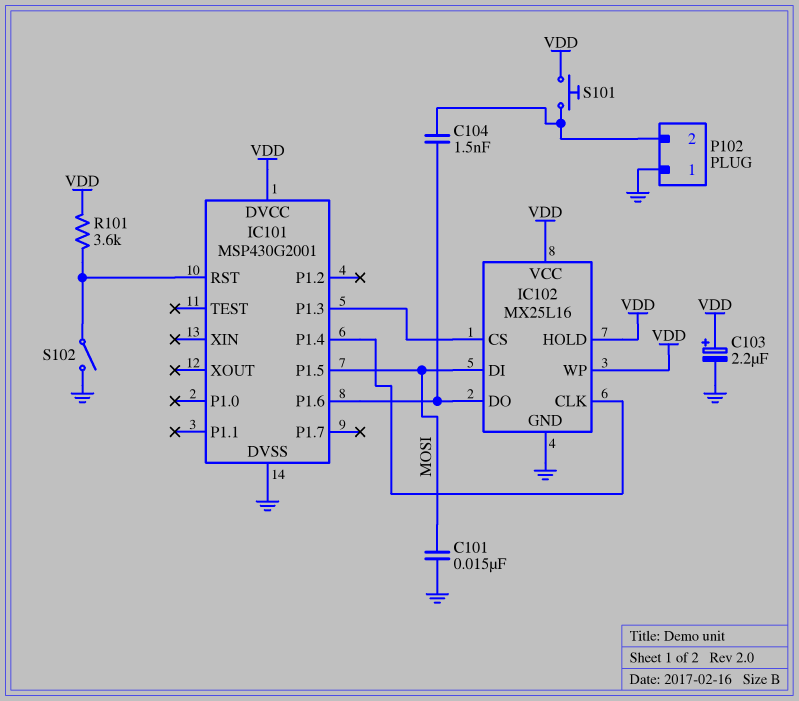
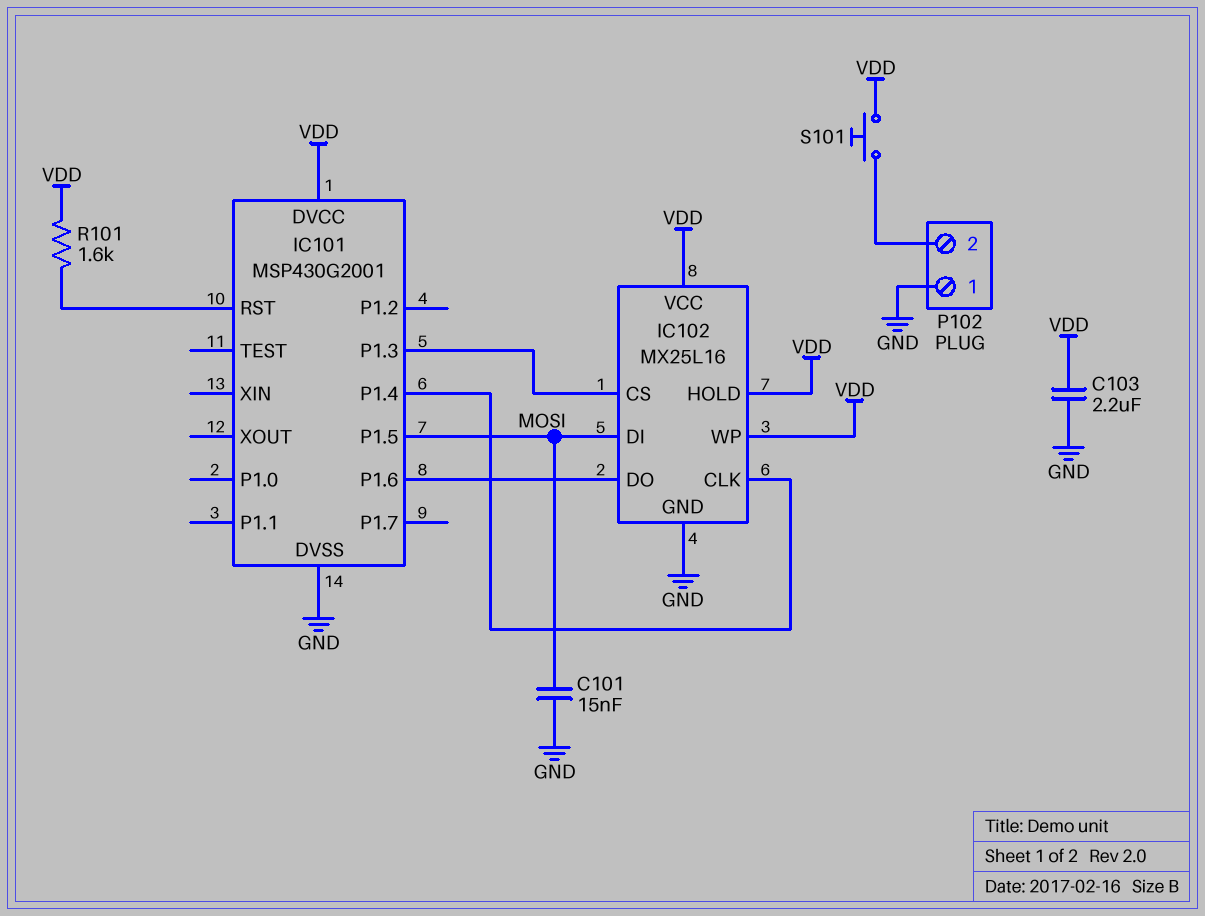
C103: 2.2uF (plus VDD, minus GND) -> 2.2uF (GND, VDD)
C104: 1.5nF (IC101/P1.6, P102/2) -> none
R101: 3.6k (IC101/RST, VDD) -> 1.6k (IC101/RST, VDD)
S102: switch (GND, IC101/RST) -> none

